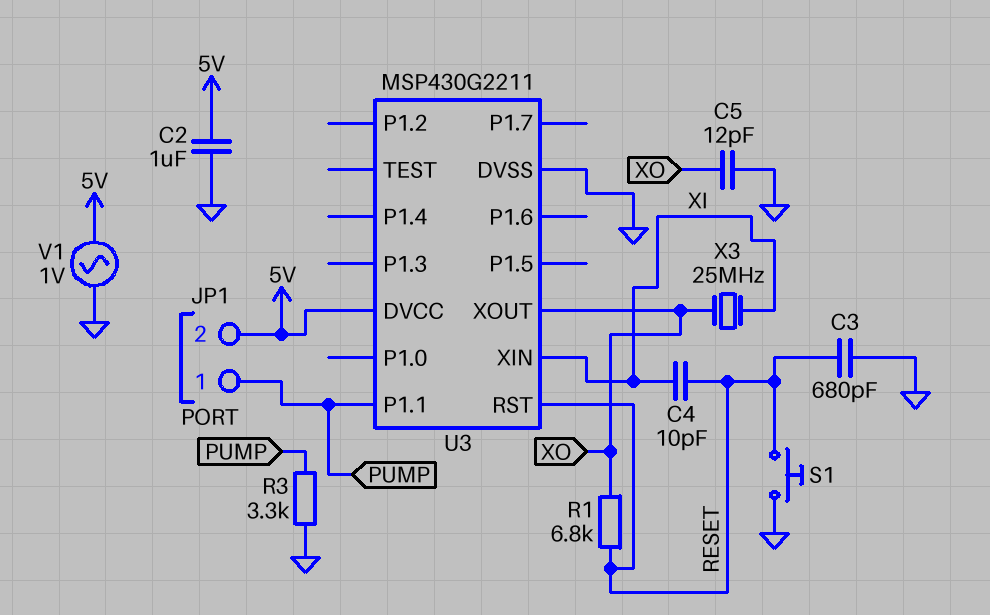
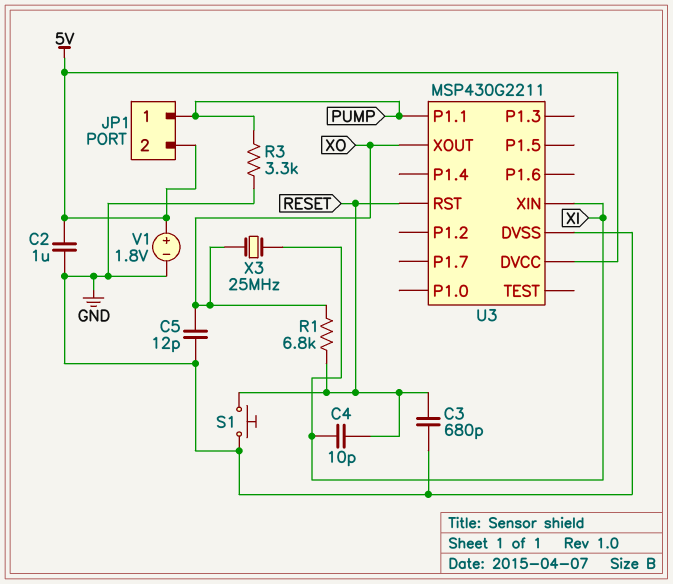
V1: AC 1V (5V, GND) -> 1.8V (plus 5V, minus GND)

